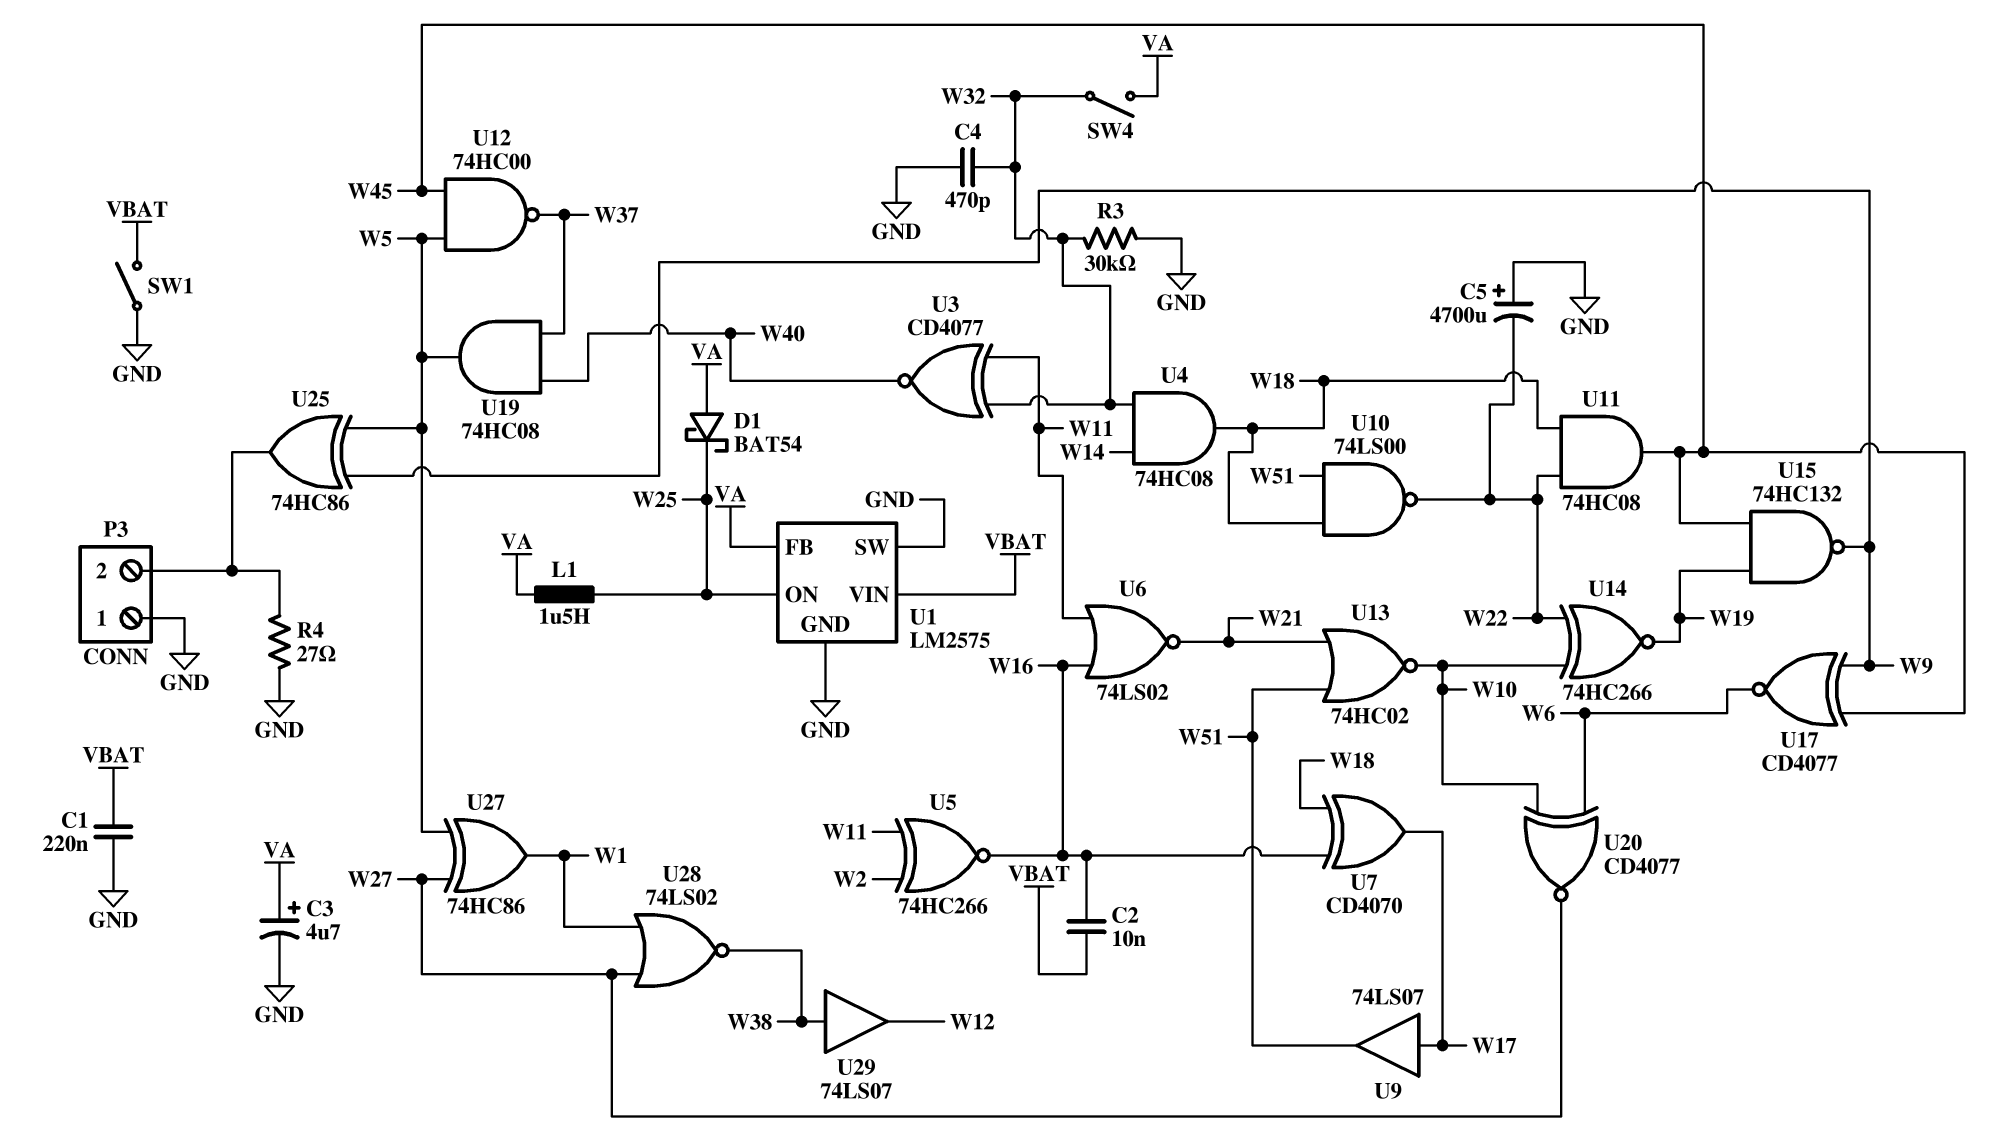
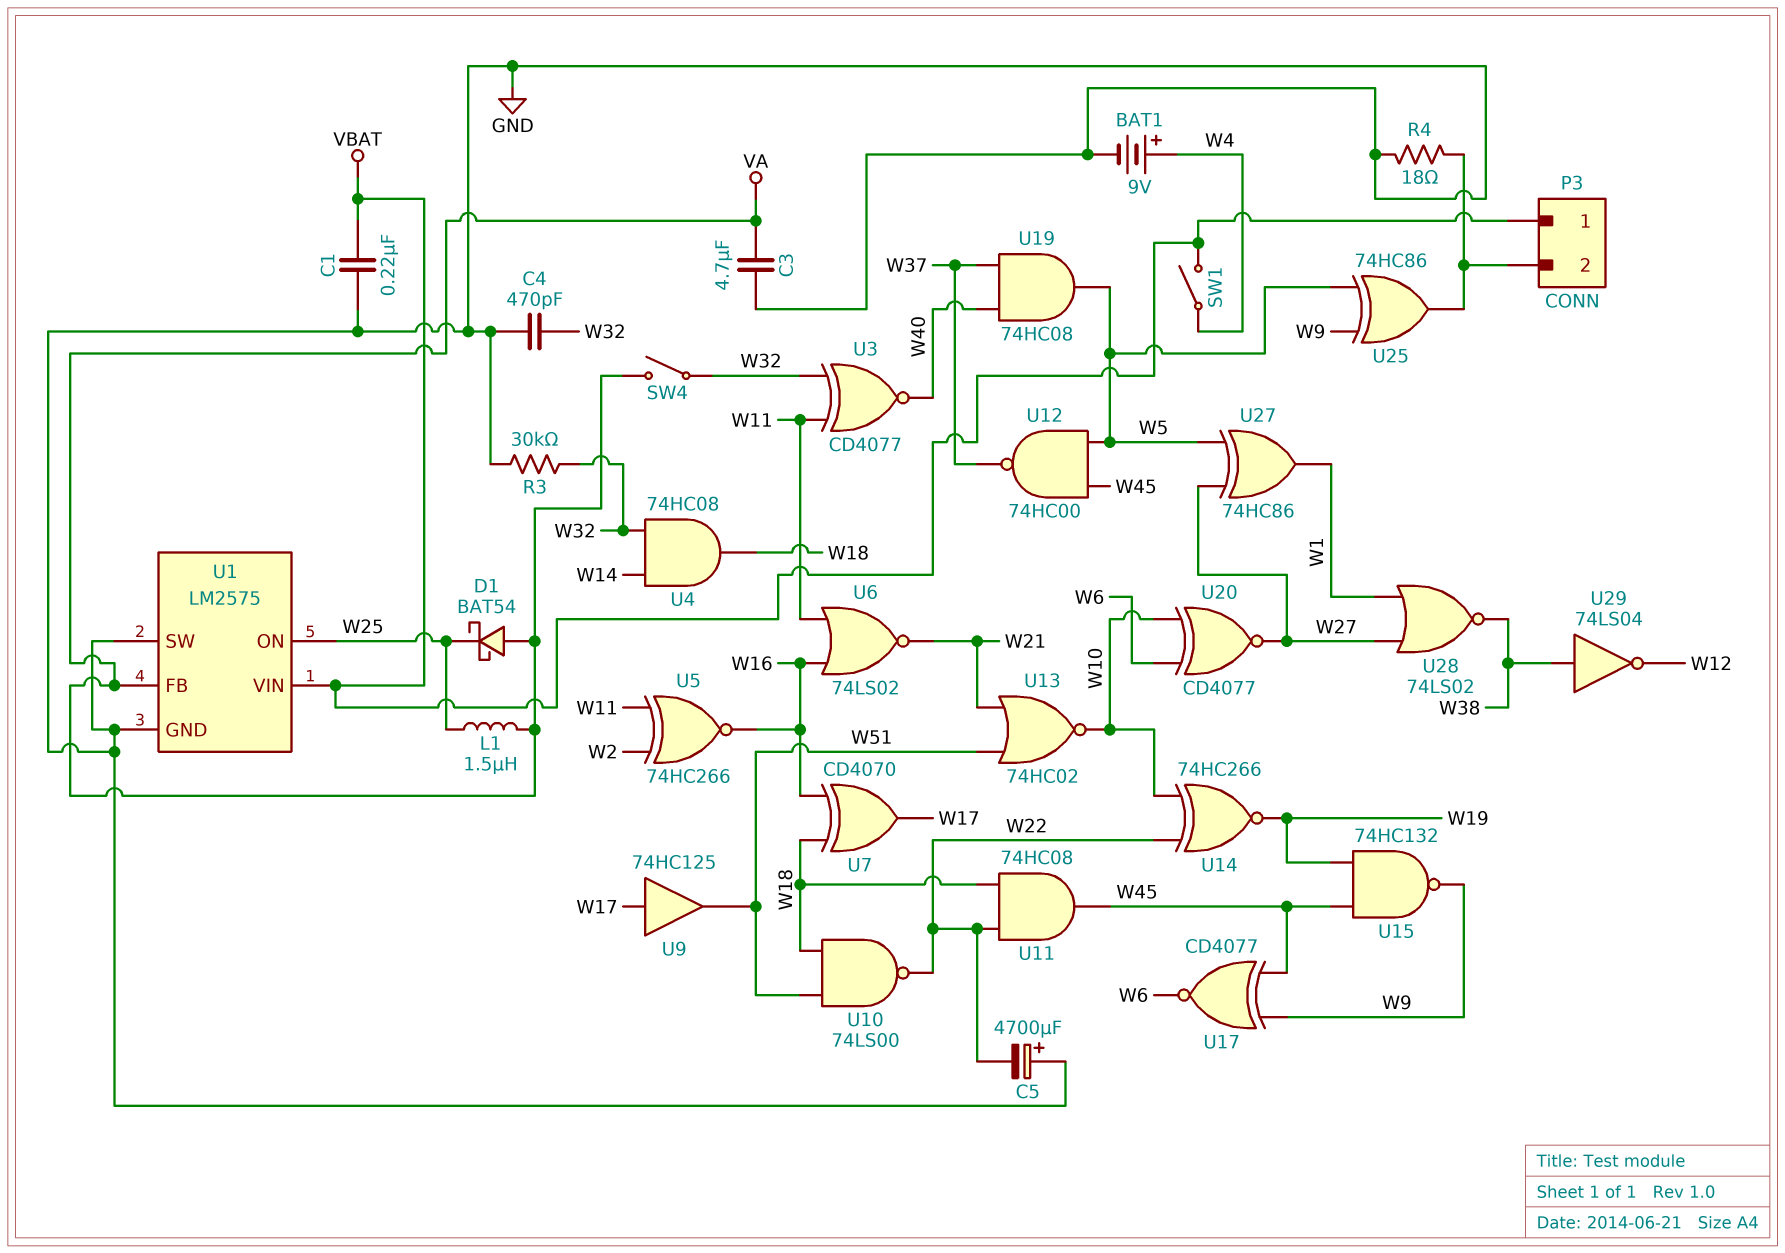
BAT1: none -> 9V (plus W4, minus GND)
C2: 10nF (VBAT, W16) -> none
C3: 4.7uF (plus VA, minus GND) -> 4.7uF (GND, VA)
P3 pin 1: GND -> VBAT
R4: 27 (GND, P3/2) -> 18 (GND, P3/2)
SW1: switch (GND, VBAT) -> switch (VBAT, W4)
U9: buffer 74LS07 (in W17, out W51) -> buffer 74HC125 (in W17, out W51)
U29: buffer 74LS07 (in W38, out W12) -> NOT 74LS04 (in W38, out W12)

